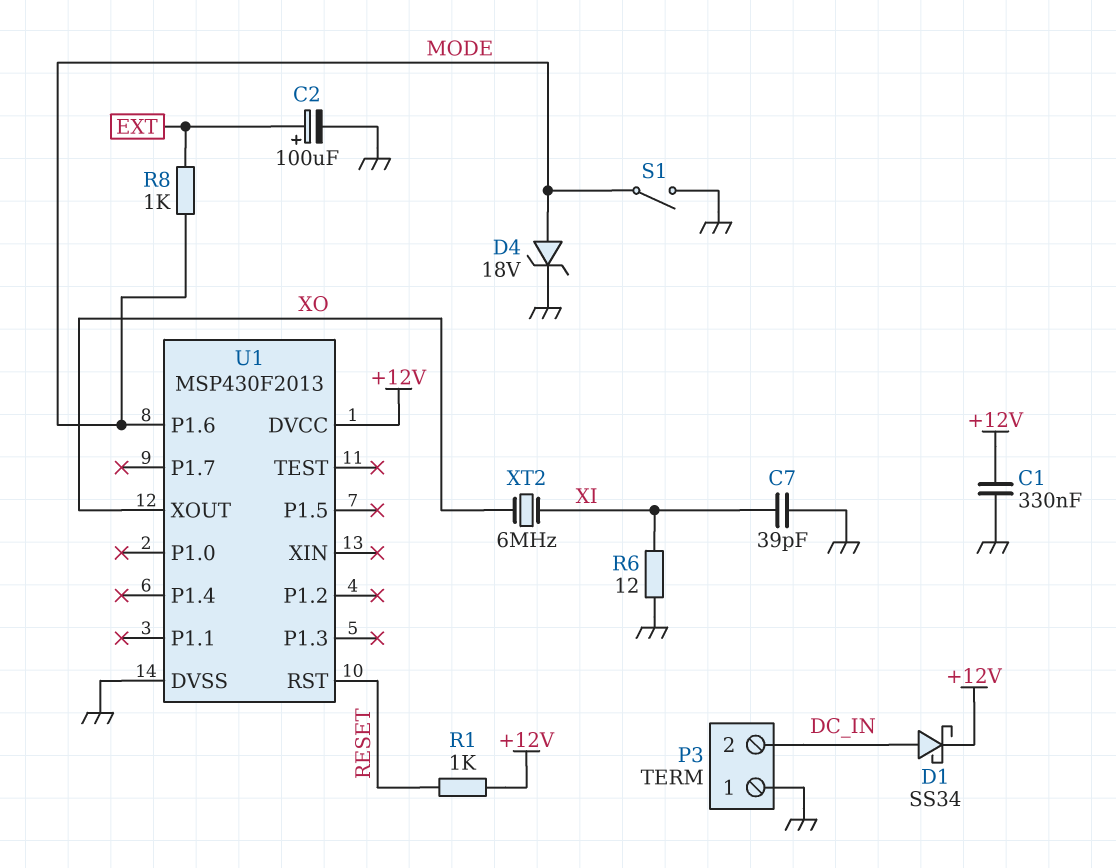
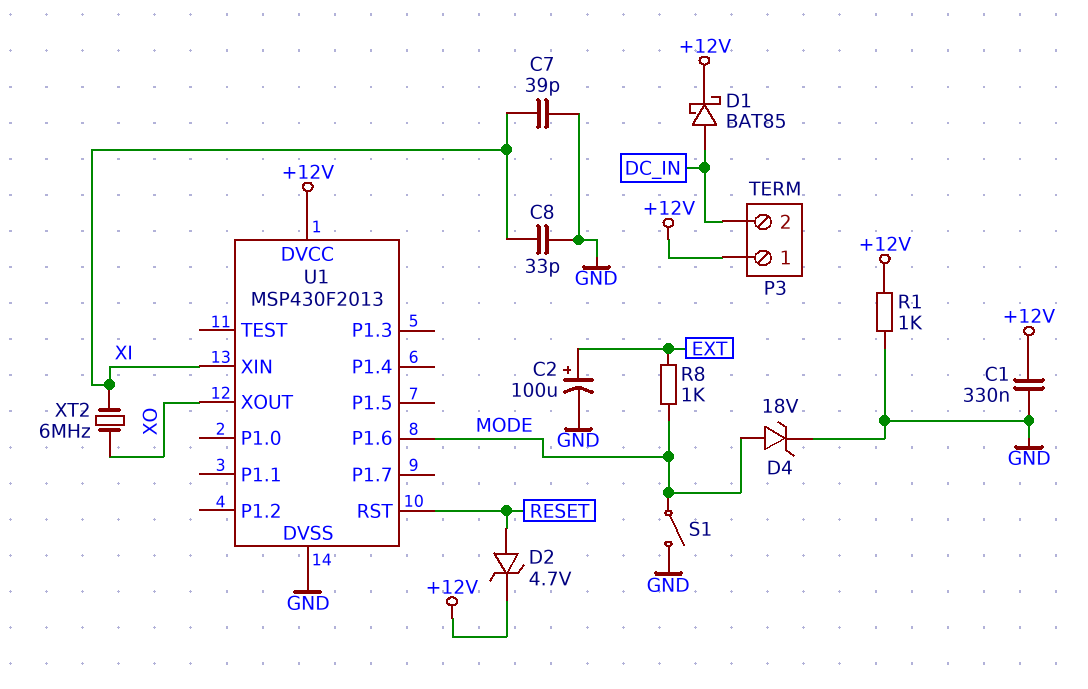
C8: none -> 33pF (GND, XI)
D1: schottky SS34 (A DC_IN, K +12V) -> schottky BAT85 (A DC_IN, K +12V)
D2: none -> zener 4.7V (A RESET, K +12V)
P3 pin 1: GND -> +12V
R1: 1k (+12V, RESET) -> 1k (+12V, GND)
R6: 12 (GND, XI) -> none
U1 pin XIN: none -> XI

